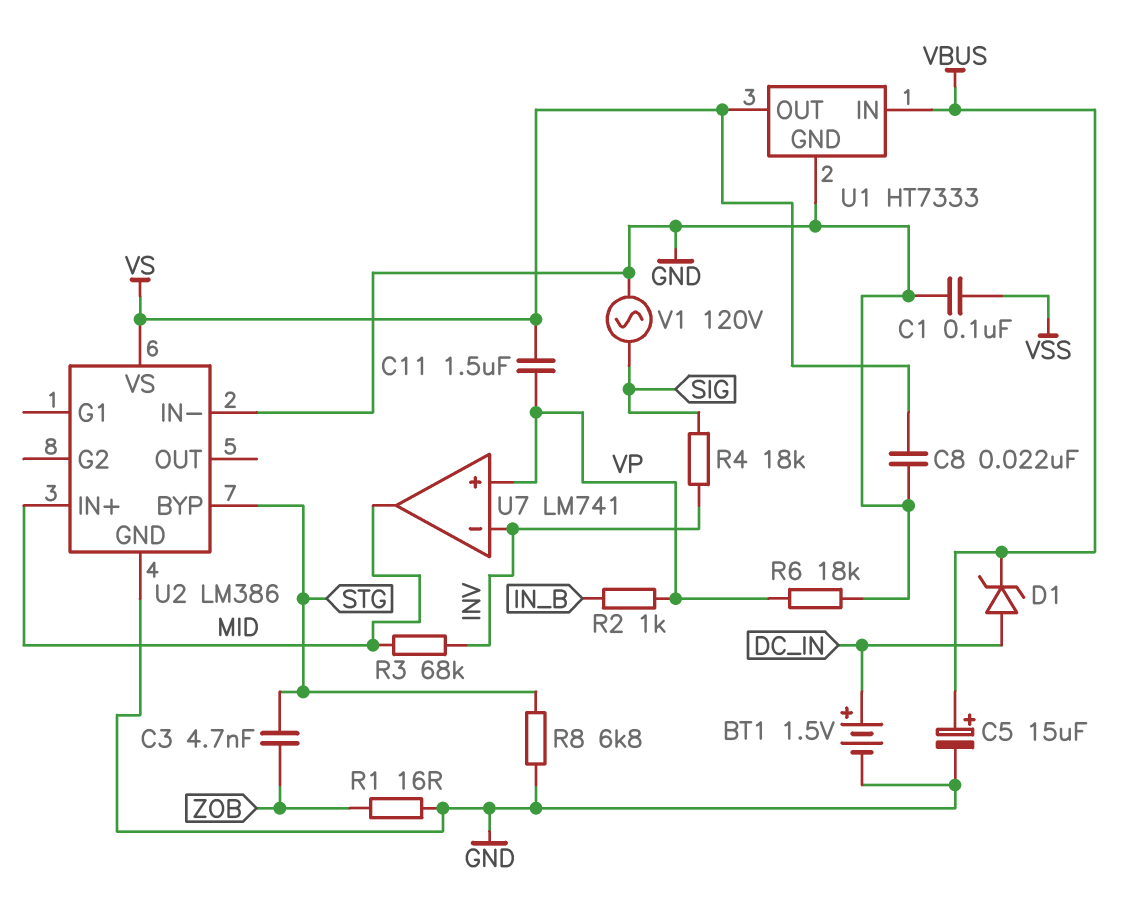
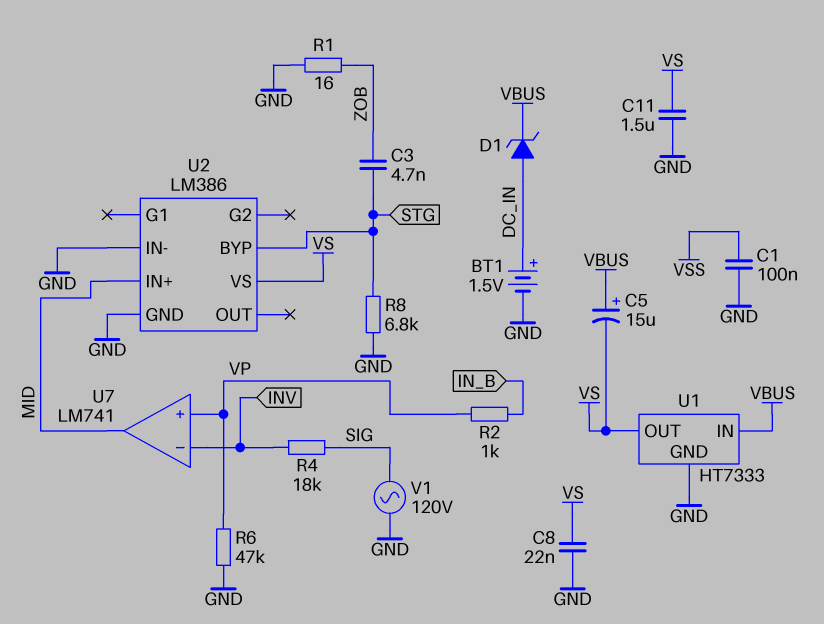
C5: 15uF (plus VBUS, minus GND) -> 15uF (plus VBUS, minus VS)
C11: 1.5uF (VP, VS) -> 1.5uF (GND, VS)
R3: 68k (INV, MID) -> none
R6: 18k (GND, VP) -> 47k (GND, VP)

